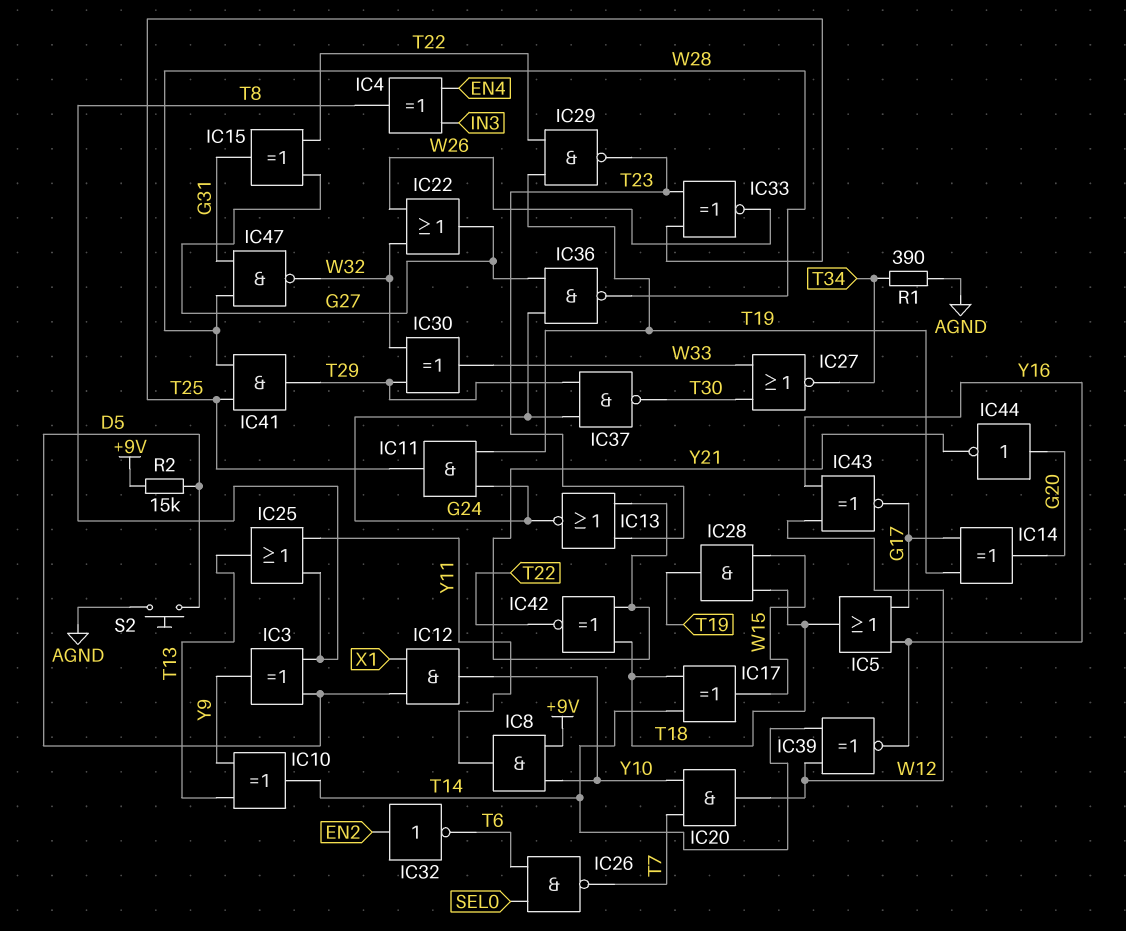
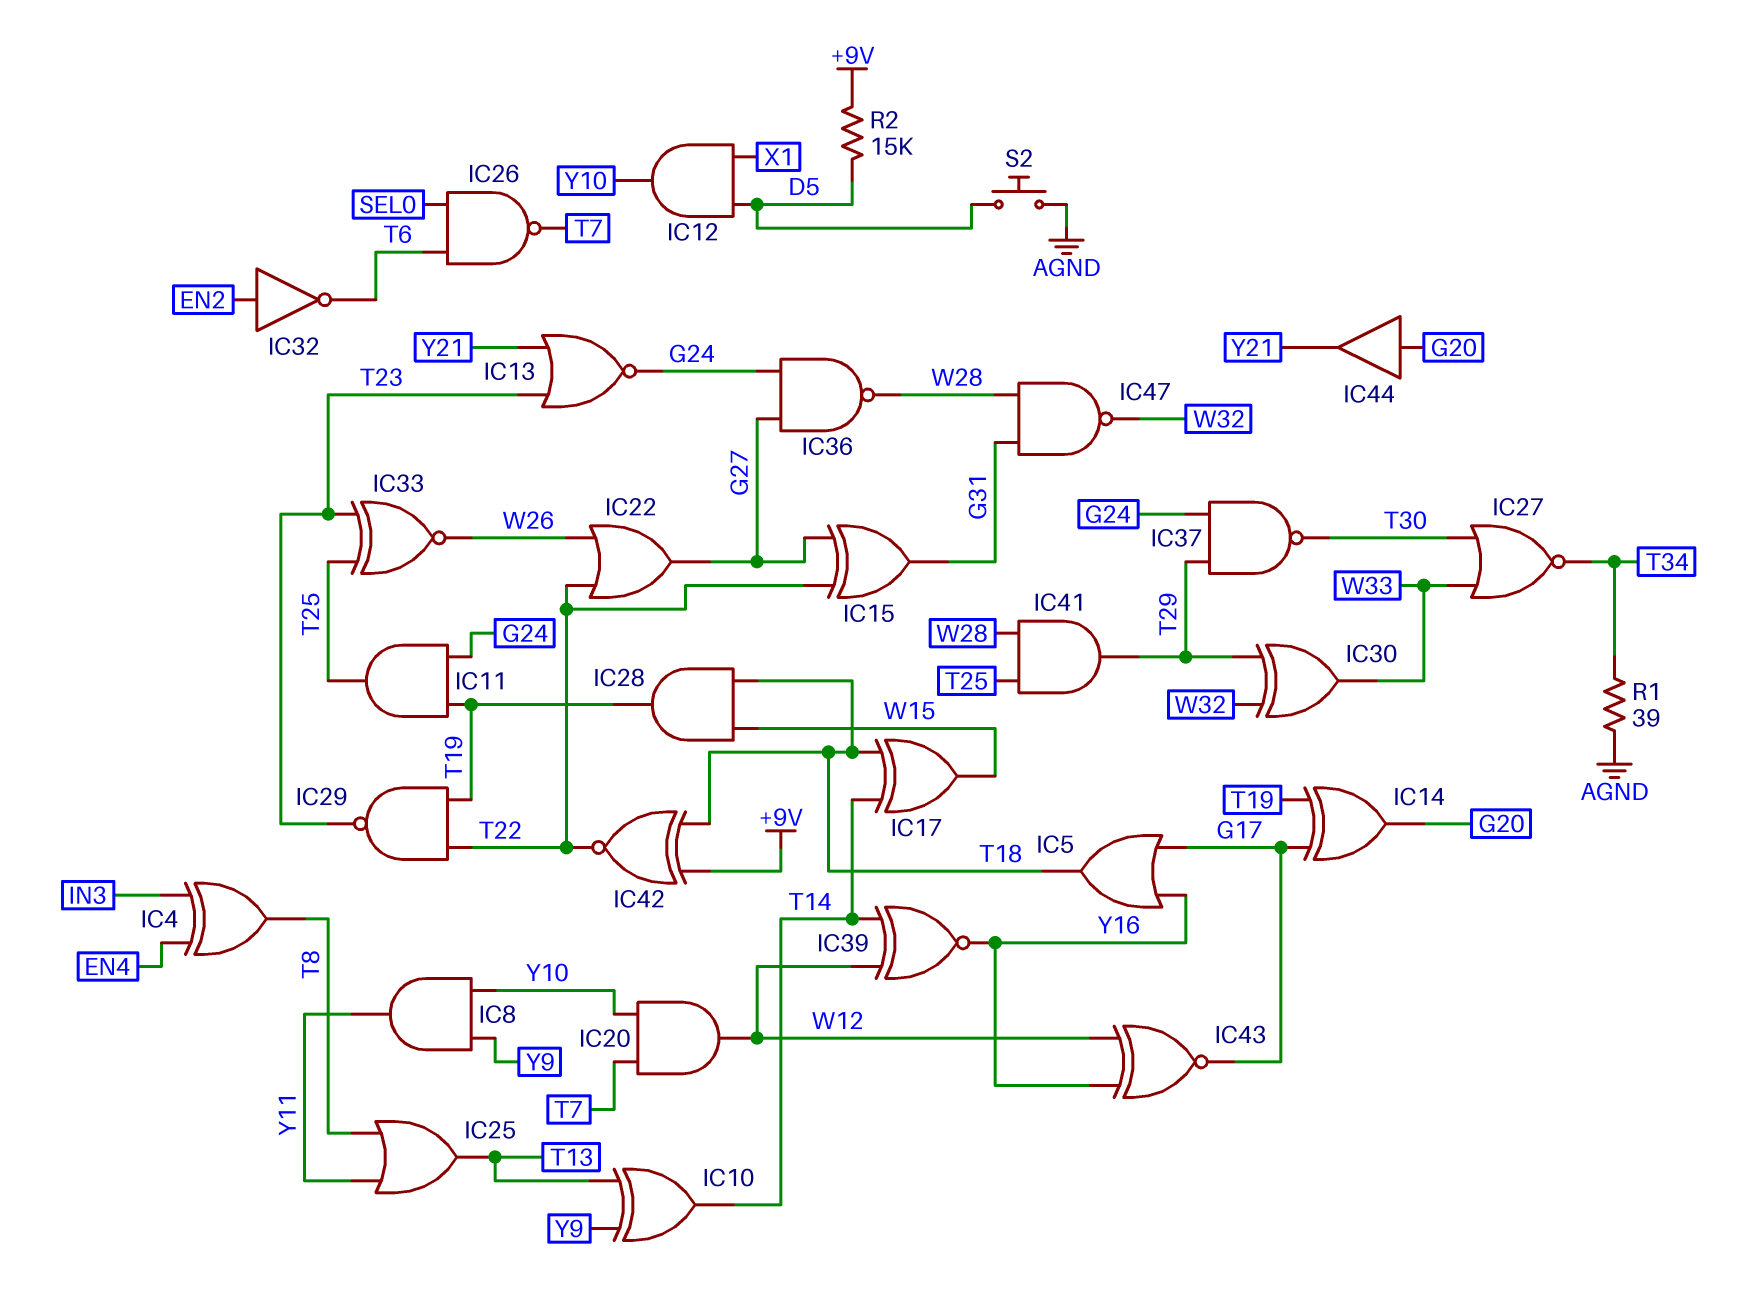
IC3: XOR (in D5, in T8, out Y9) -> none
IC8: AND (in +9V, in Y10, out Y11) -> AND (in Y9, in Y10, out Y11)
IC22: OR (in W26, in W32, out G27) -> OR (in T22, in W26, out G27)
IC42: XNOR (in T18, in Y21, out T22) -> XNOR (in +9V, in T18, out T22)
IC44: NOT (in G20, out Y21) -> buffer (in G20, out Y21)
R1: 390 (AGND, T34) -> 39 (AGND, T34)

